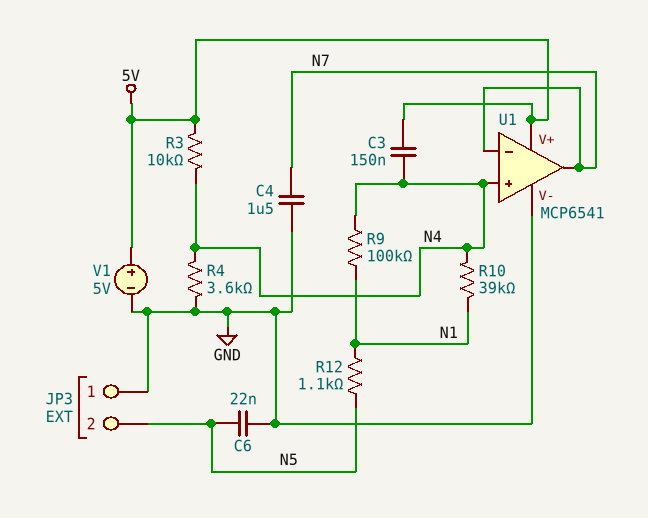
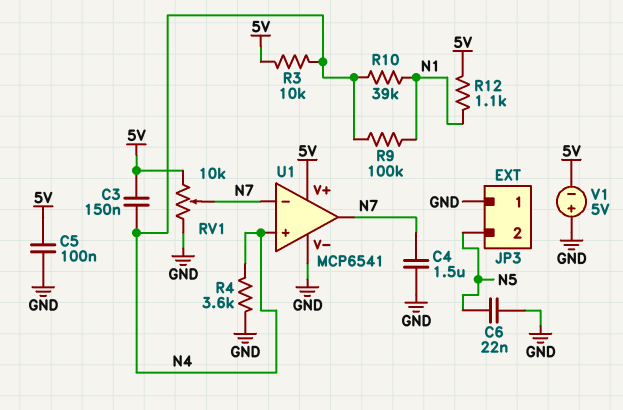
C5: none -> 100nF (5V, GND)
R12: 1.1k (N1, N5) -> 1.1k (5V, N1)
RV1: none -> 10k (5V, GND, wiper N7)
V1: 5V (plus 5V, minus GND) -> 5V (plus GND, minus 5V)

